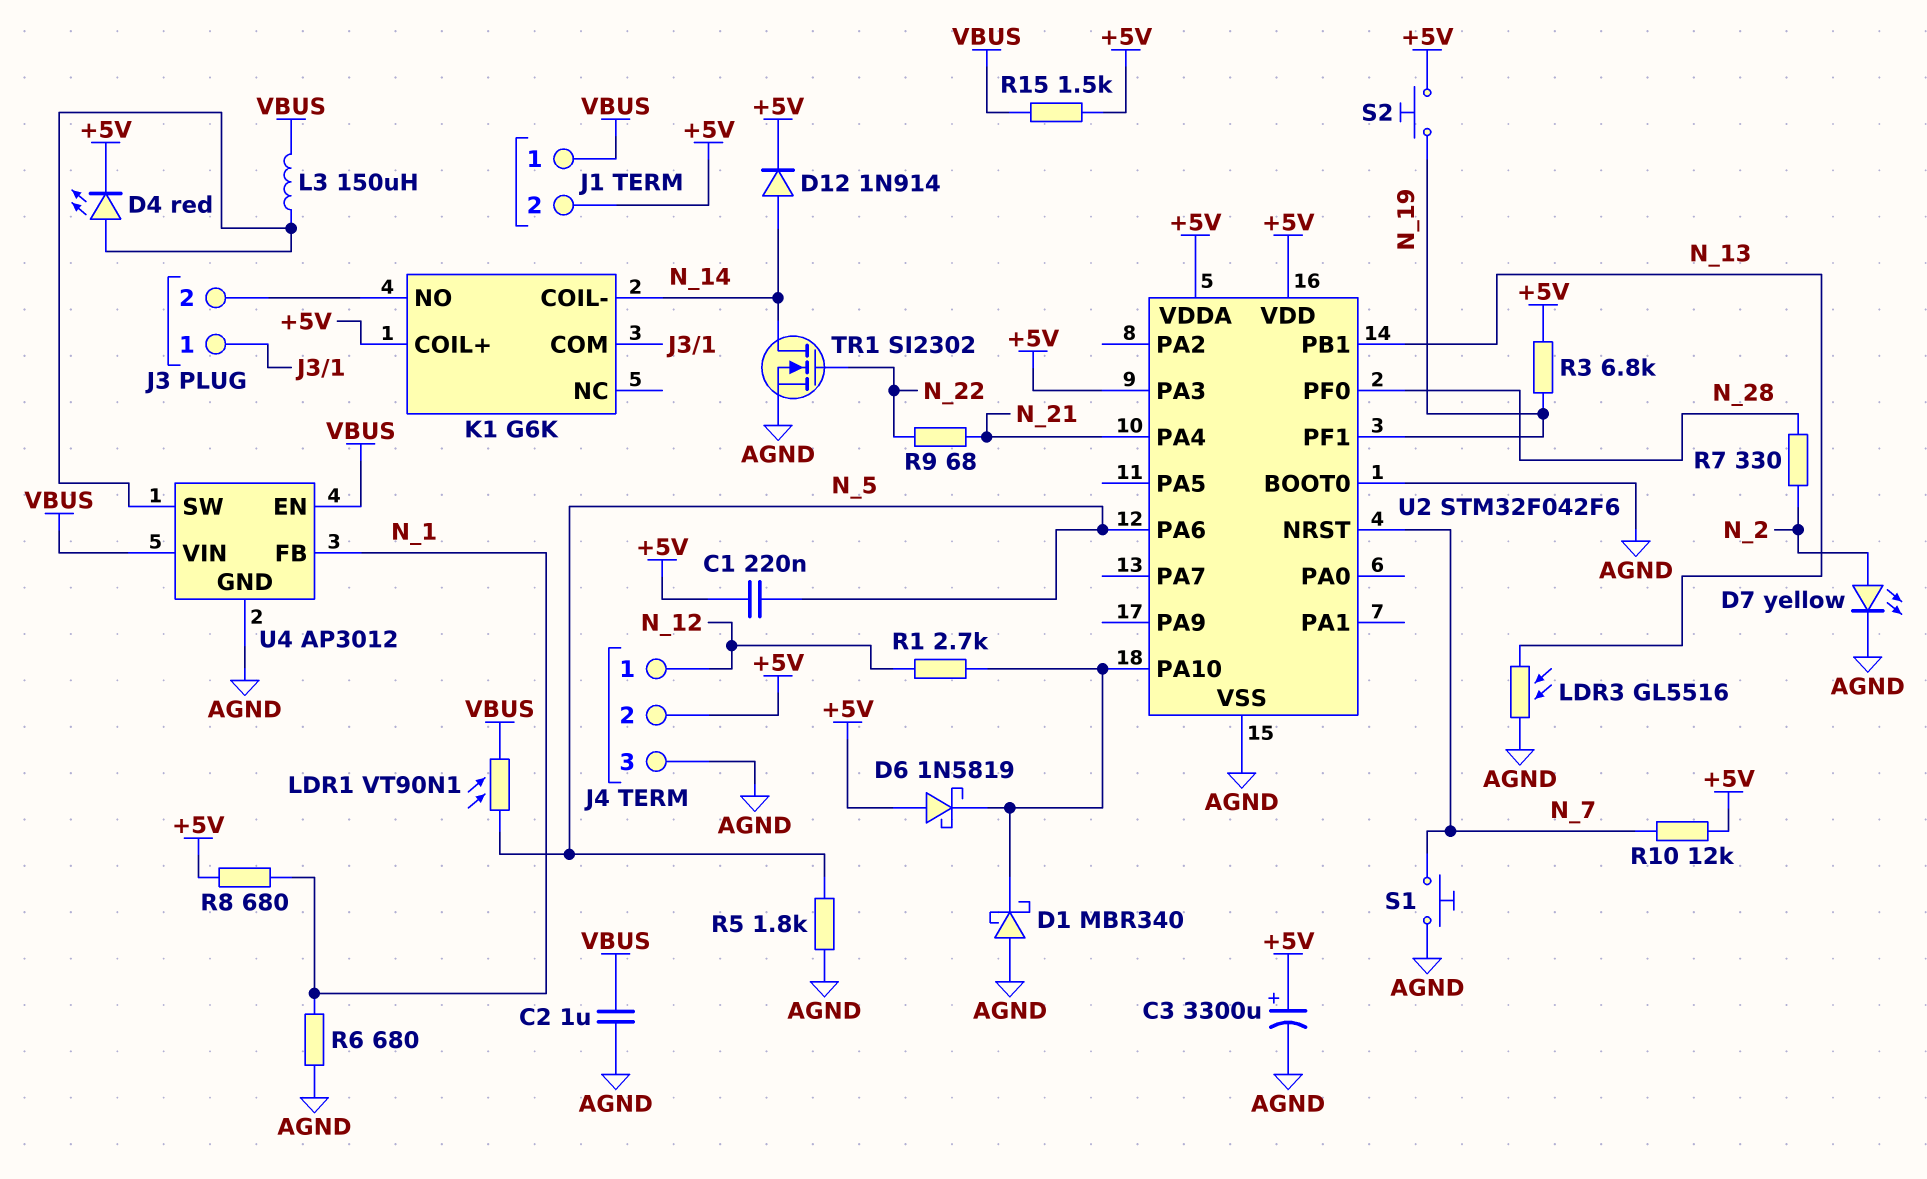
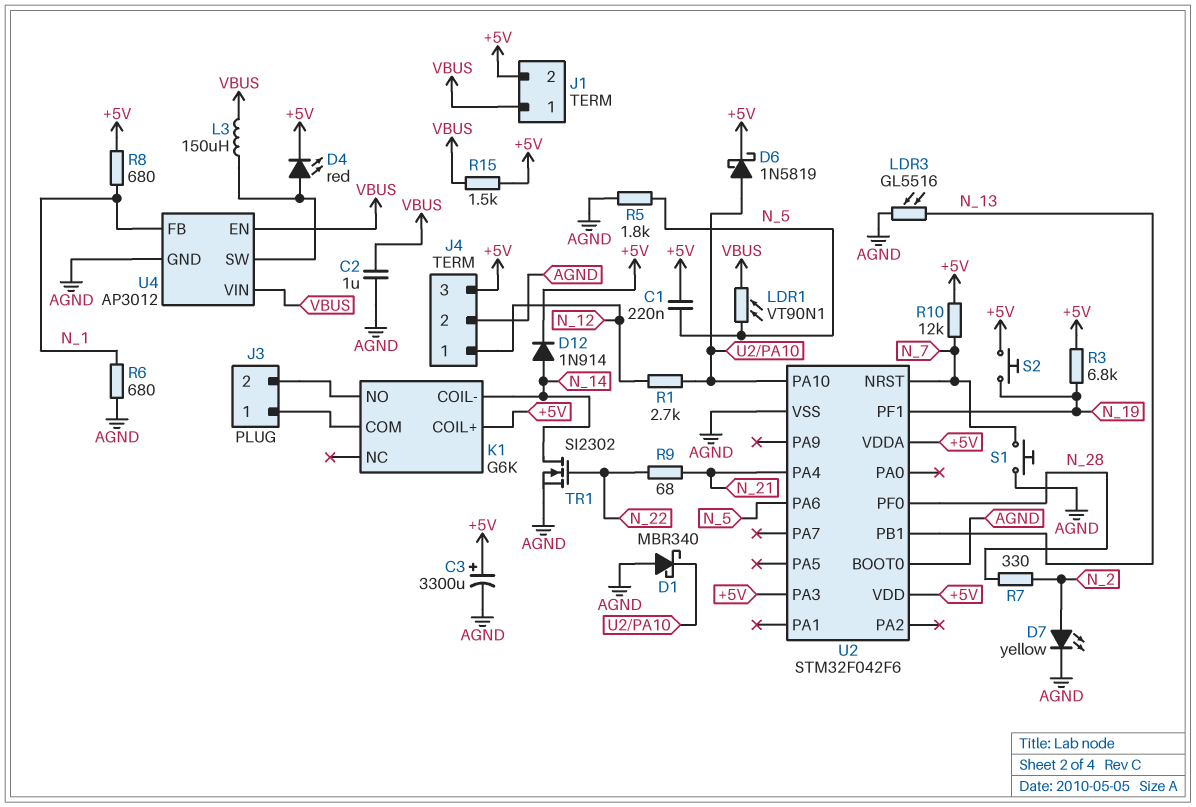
D6: schottky 1N5819 (A +5V, K U2/PA10) -> schottky 1N5819 (A U2/PA10, K +5V)
J4 pin 2: +5V -> AGND
J4 pin 3: AGND -> +5V

